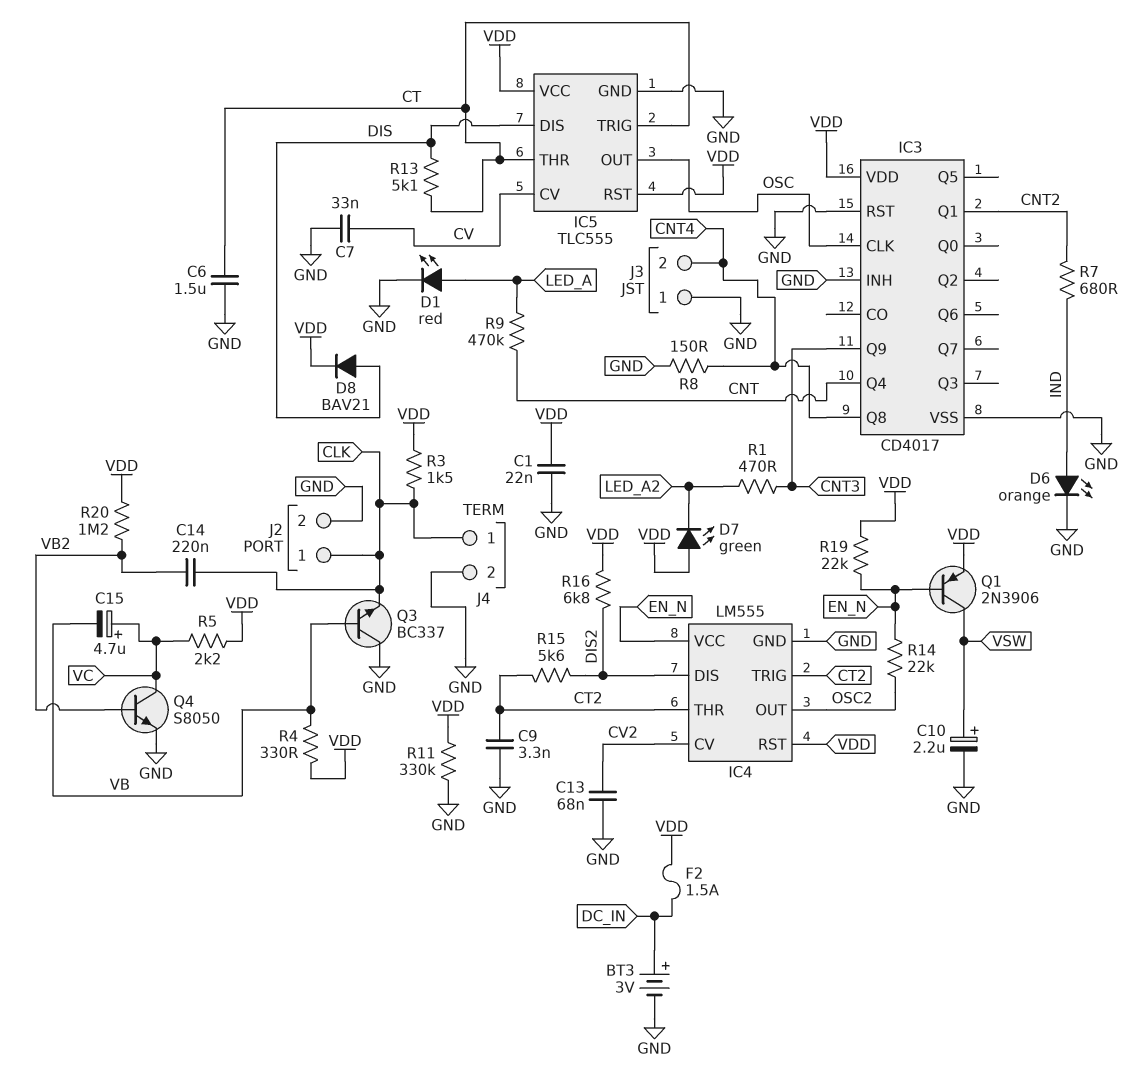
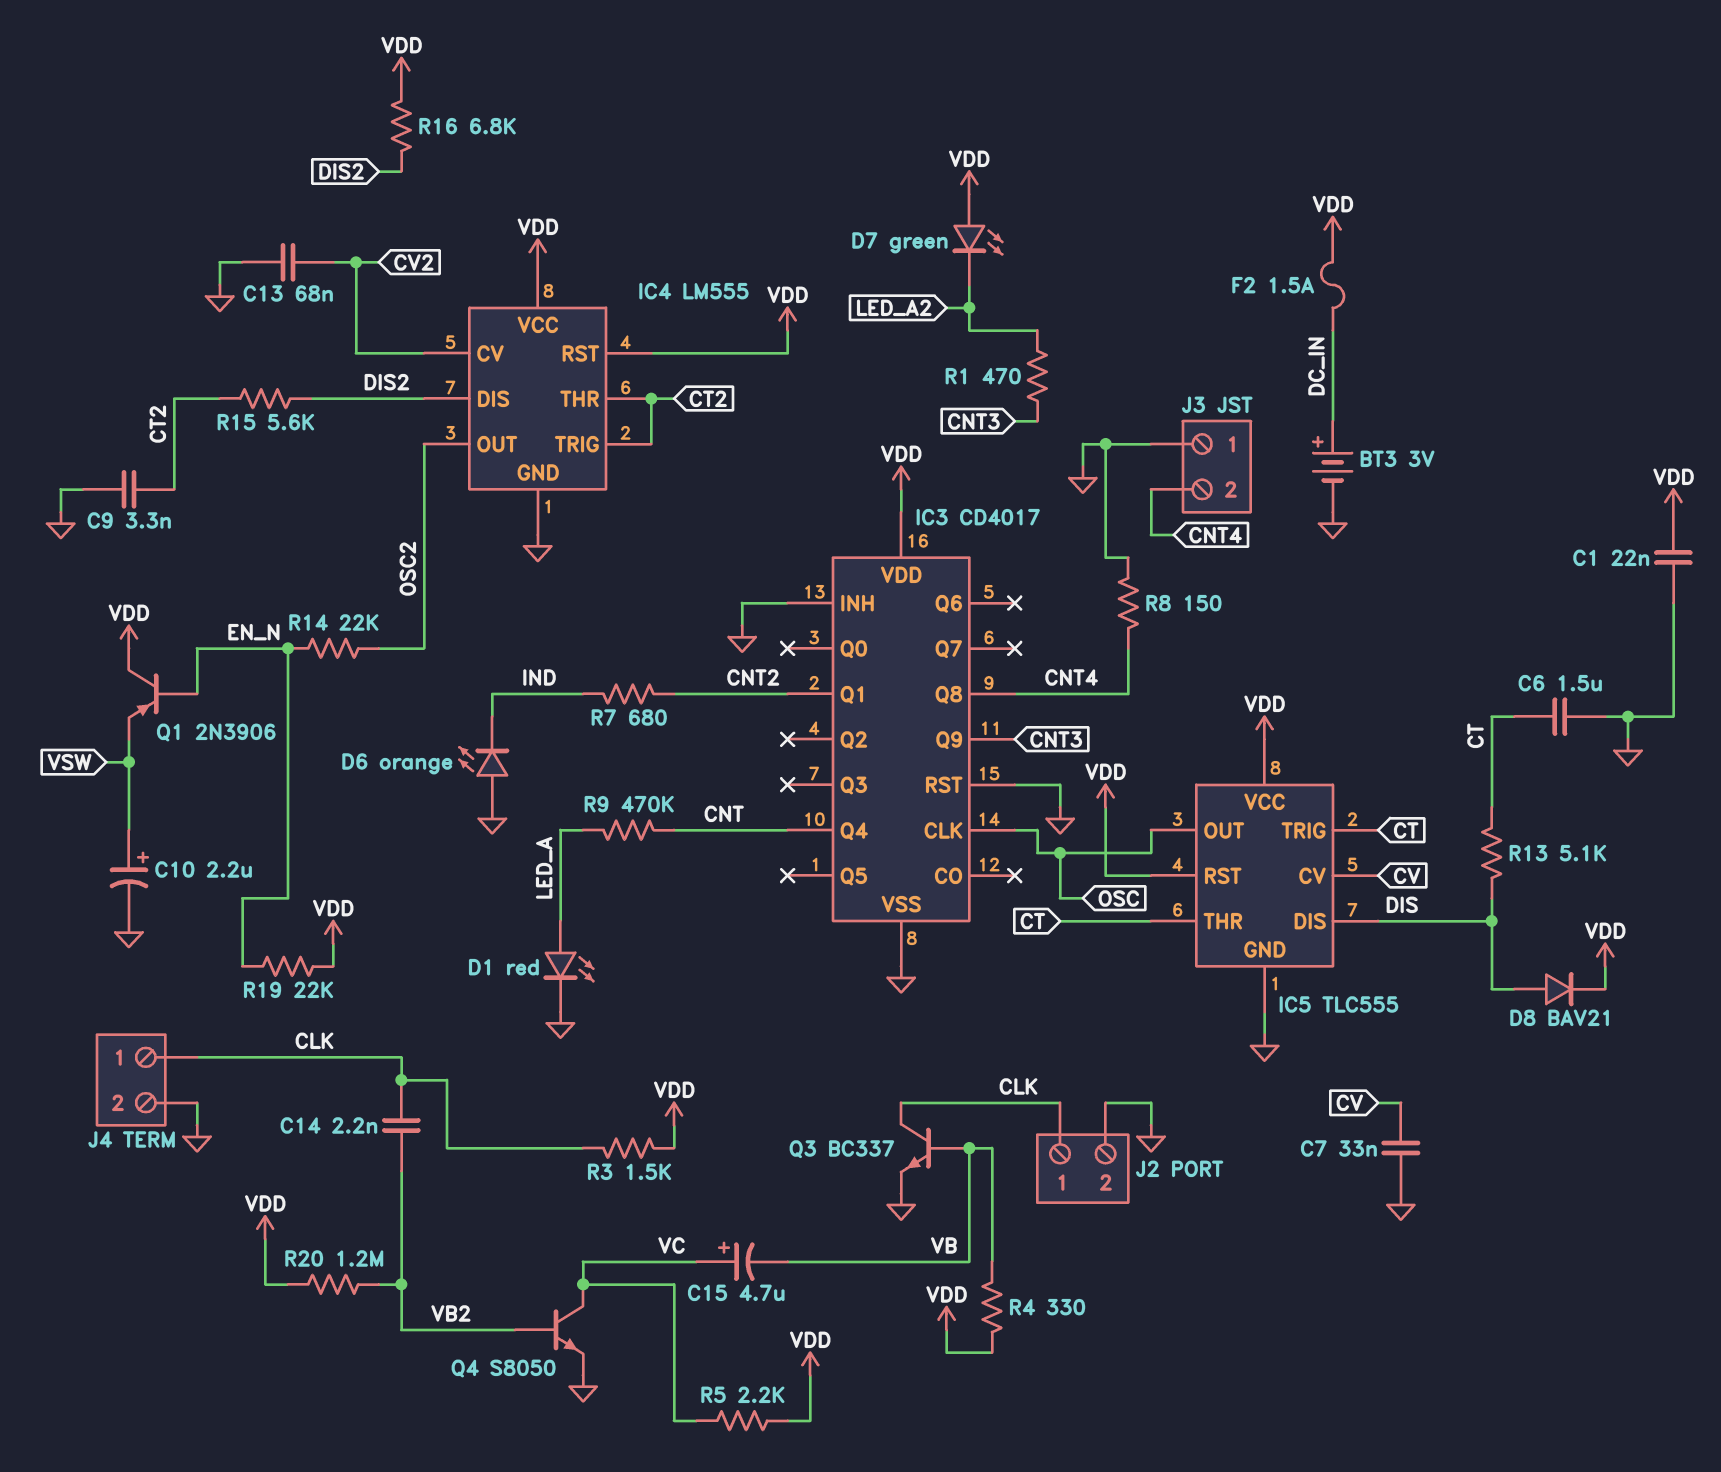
C14: 220nF (CLK, VB2) -> 2.2nF (CLK, VB2)
D6: LED orange (A IND, K GND) -> LED orange (A GND, K IND)
IC4 pin VCC: EN_N -> VDD
Q1: PNP 2N3906 (B EN_N, C VSW, E VDD) -> PNP 2N3906 (B EN_N, C VDD, E VSW)
Q3: NPN BC337 (B VB, C GND, E CLK) -> NPN BC337 (B VB, C CLK, E GND)
R11: 330k (GND, VDD) -> none

